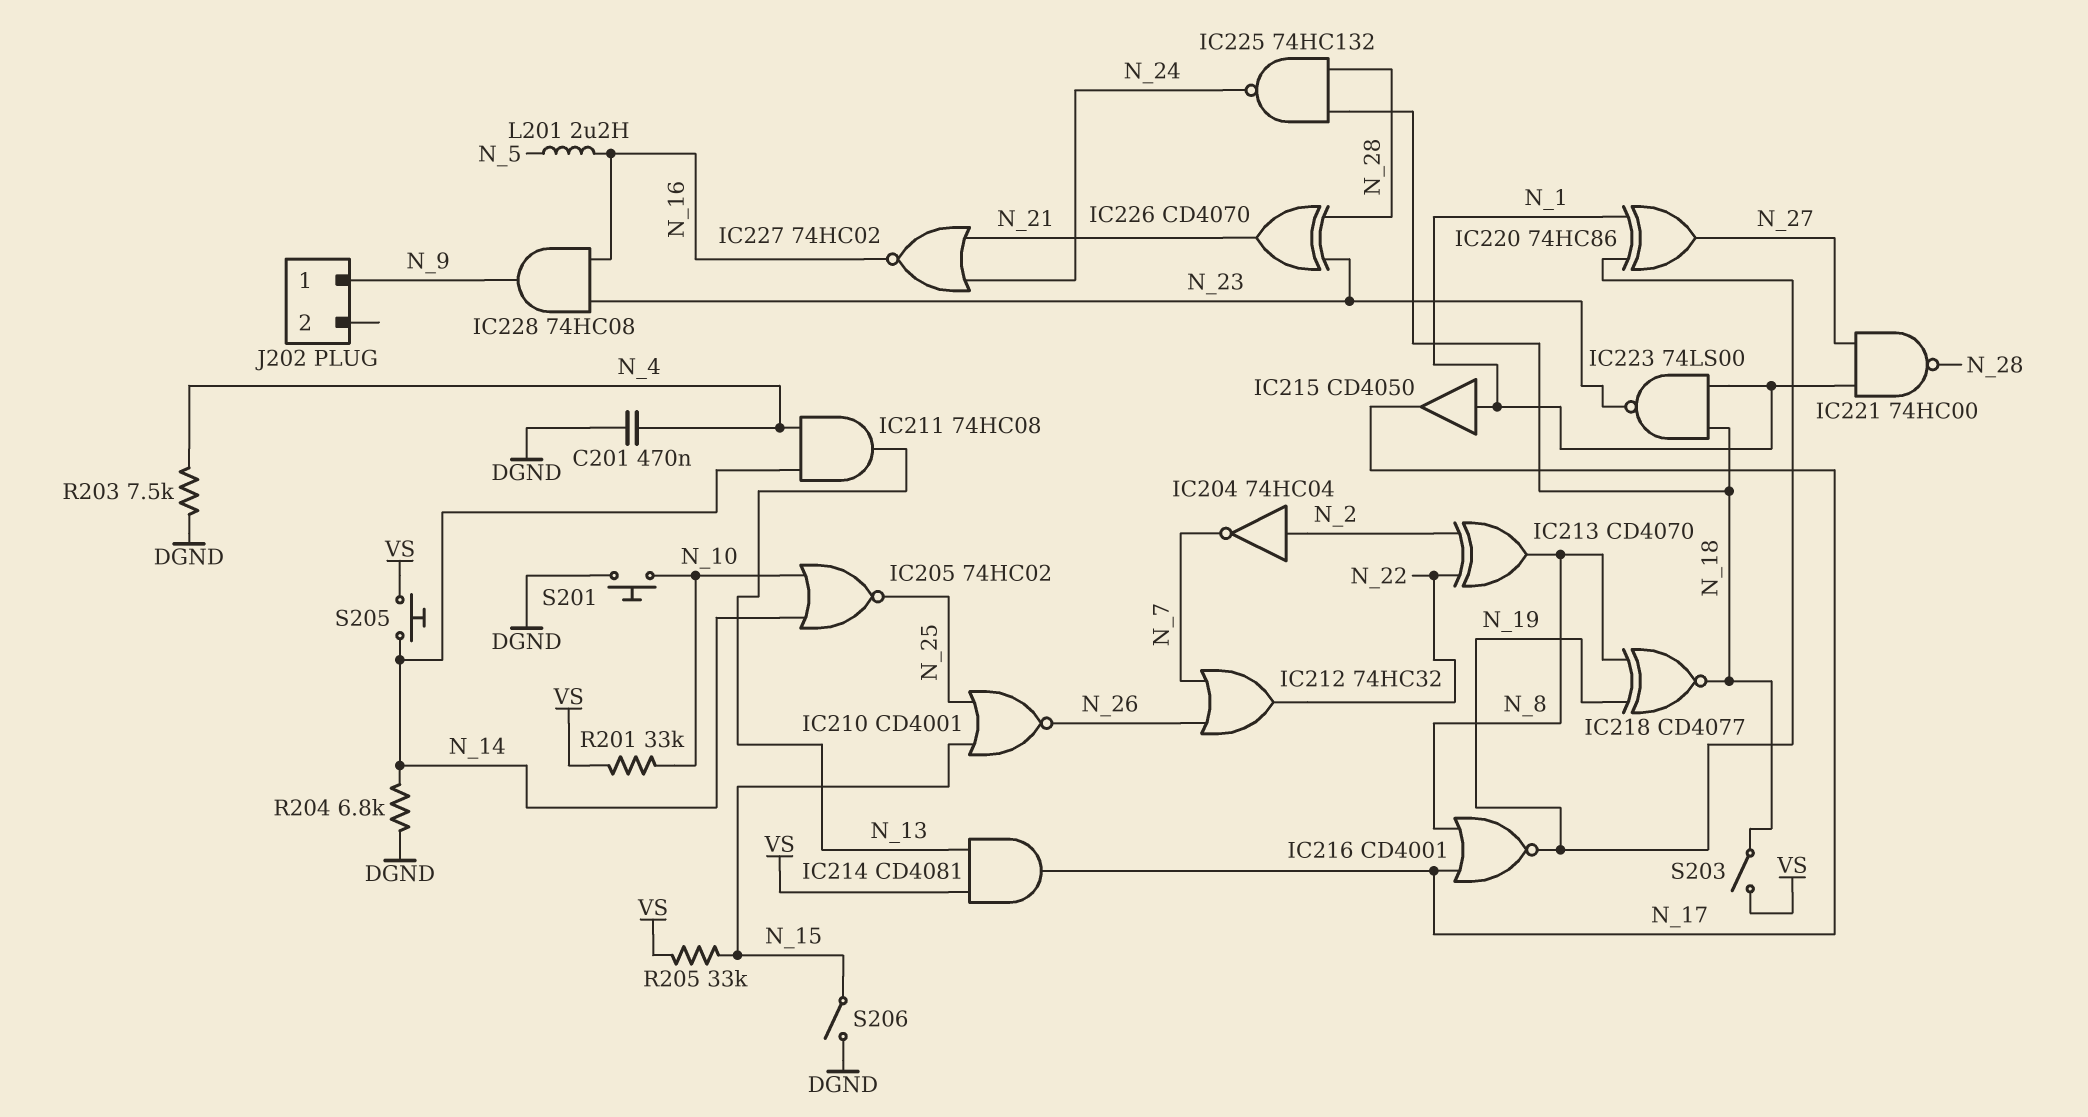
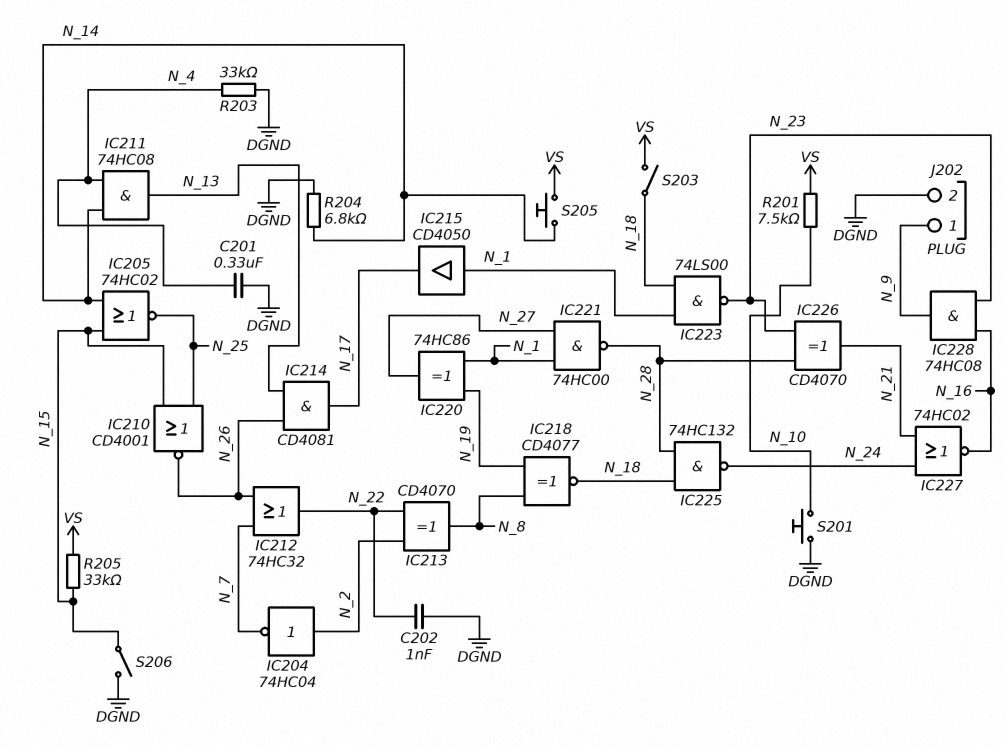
C201: 470nF (DGND, N_4) -> 330nF (DGND, N_4)
C202: none -> 1nF (DGND, N_22)
IC205: NOR 74HC02 (in N_10, in N_14, out N_25) -> NOR 74HC02 (in N_14, in N_15, out N_25)
IC214: AND CD4081 (in N_13, in VS, out N_17) -> AND CD4081 (in N_13, in N_26, out N_17)
IC216: NOR CD4001 (in N_8, in N_17, out N_19) -> none
J202 pin 2: none -> DGND
L201: 2.2uH (N_5, N_16) -> none
R201: 33k (N_10, VS) -> 7.5k (N_10, VS)
R203: 7.5k (DGND, N_4) -> 33k (DGND, N_4)

